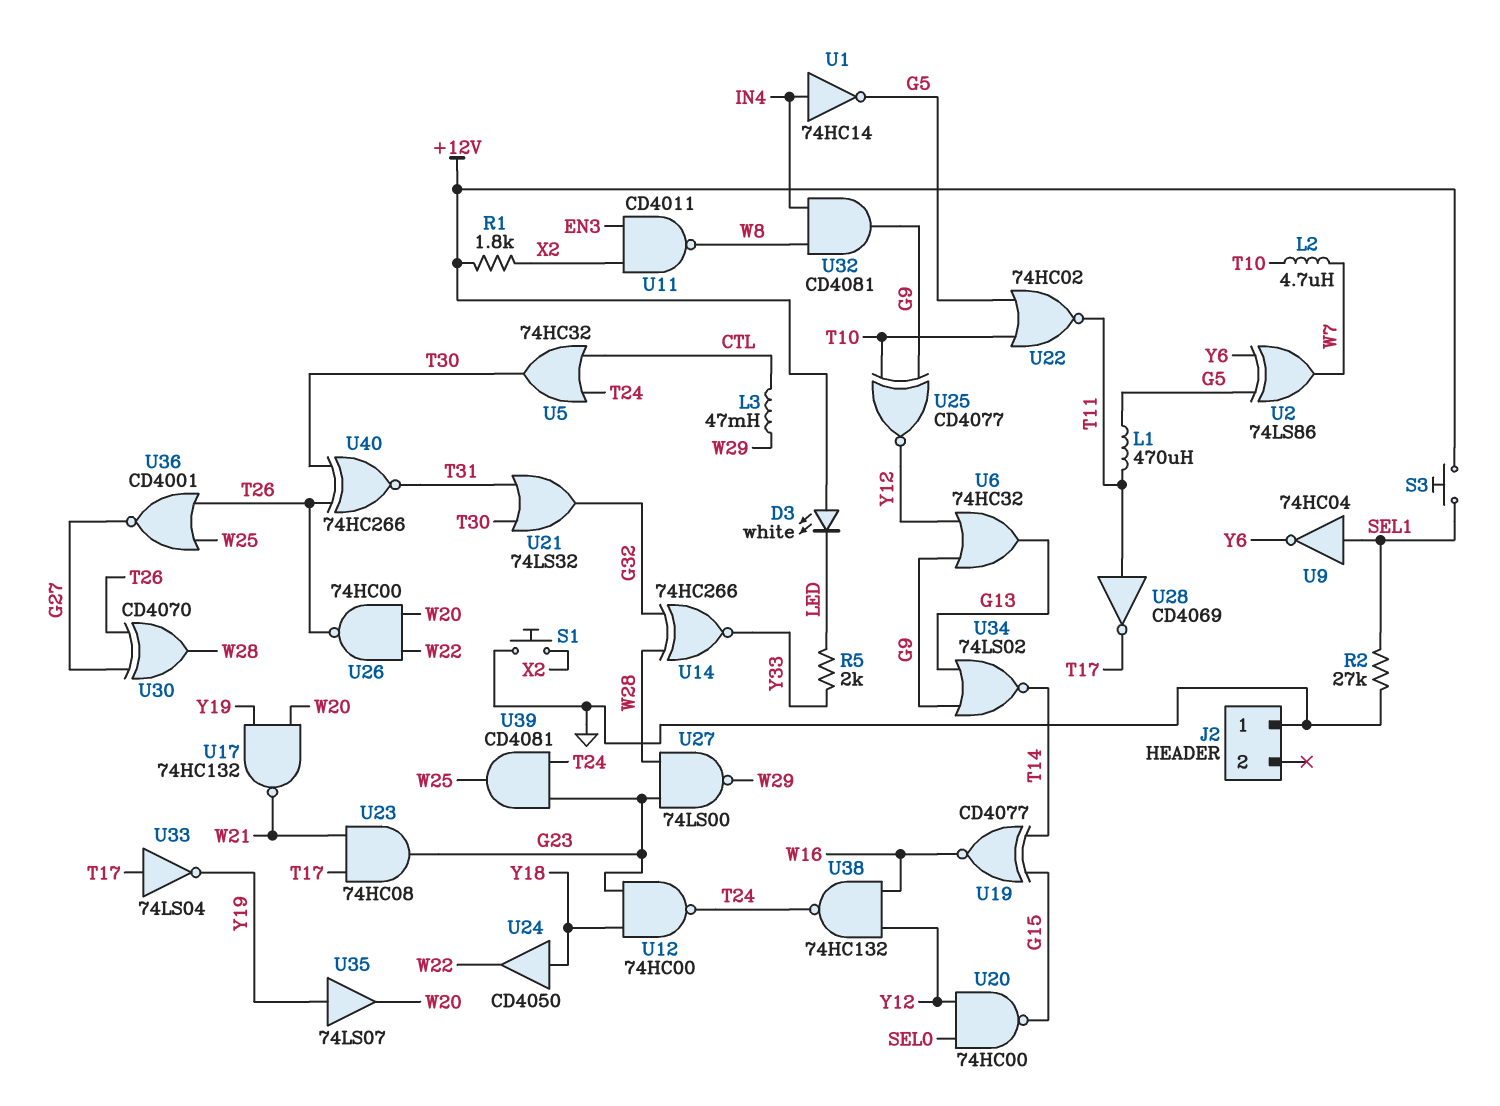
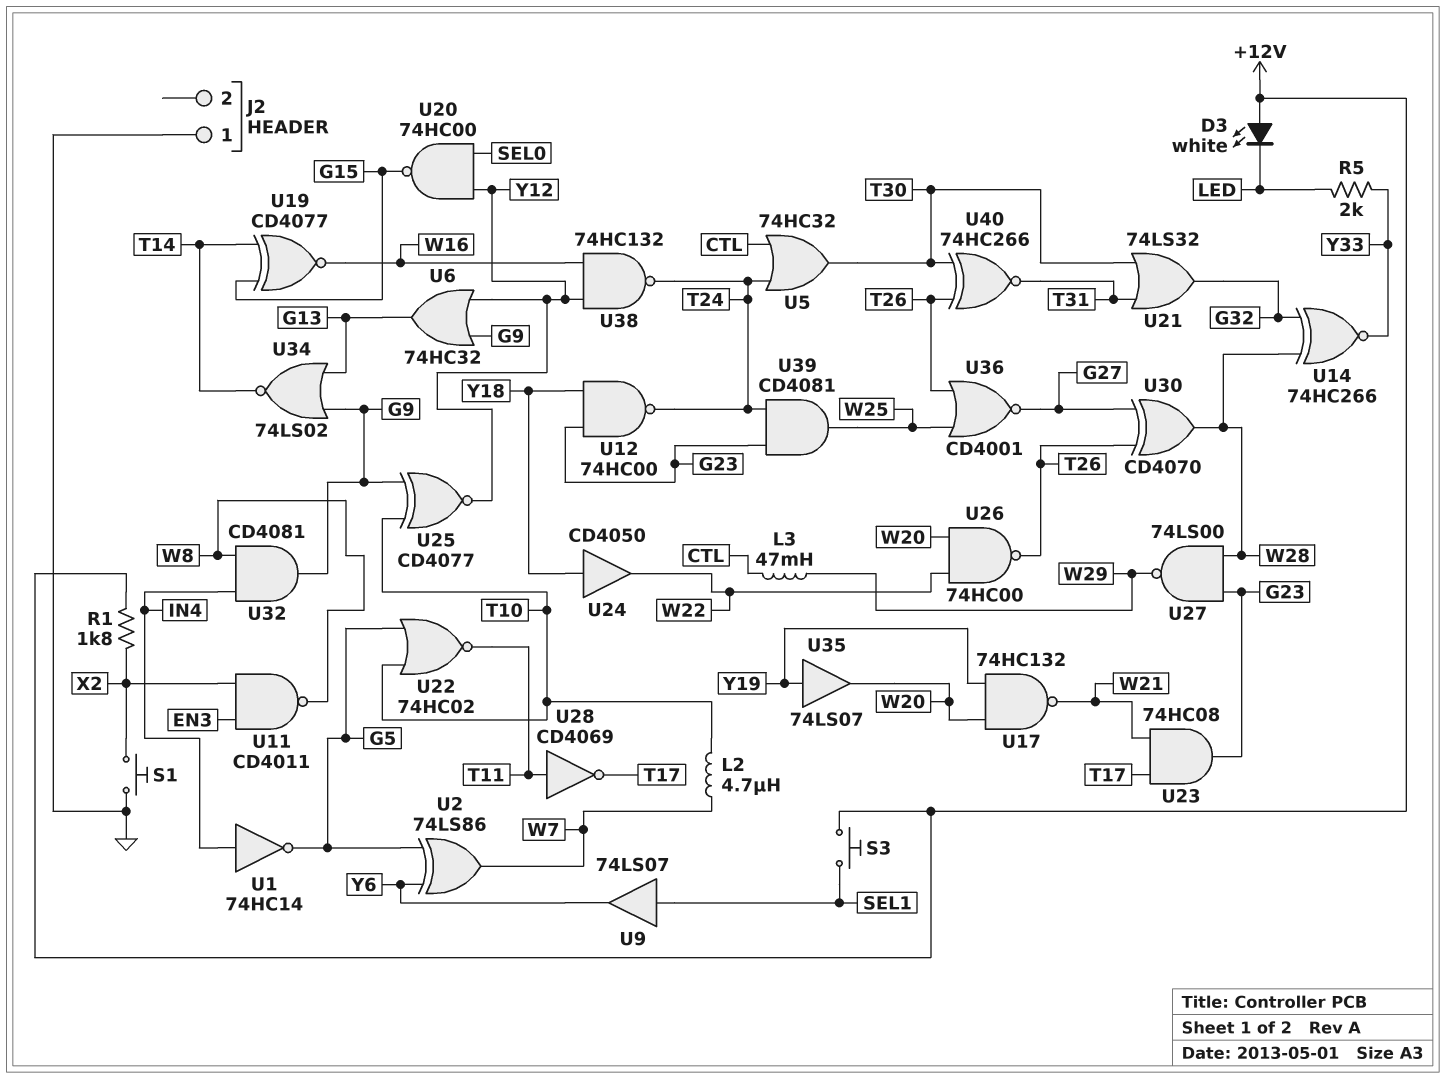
L1: 470uH (G5, T11) -> none
R2: 27k (GND, SEL1) -> none
U9: NOT 74HC04 (in SEL1, out Y6) -> buffer 74LS07 (in SEL1, out Y6)
U33: NOT 74LS04 (in T17, out Y19) -> none

